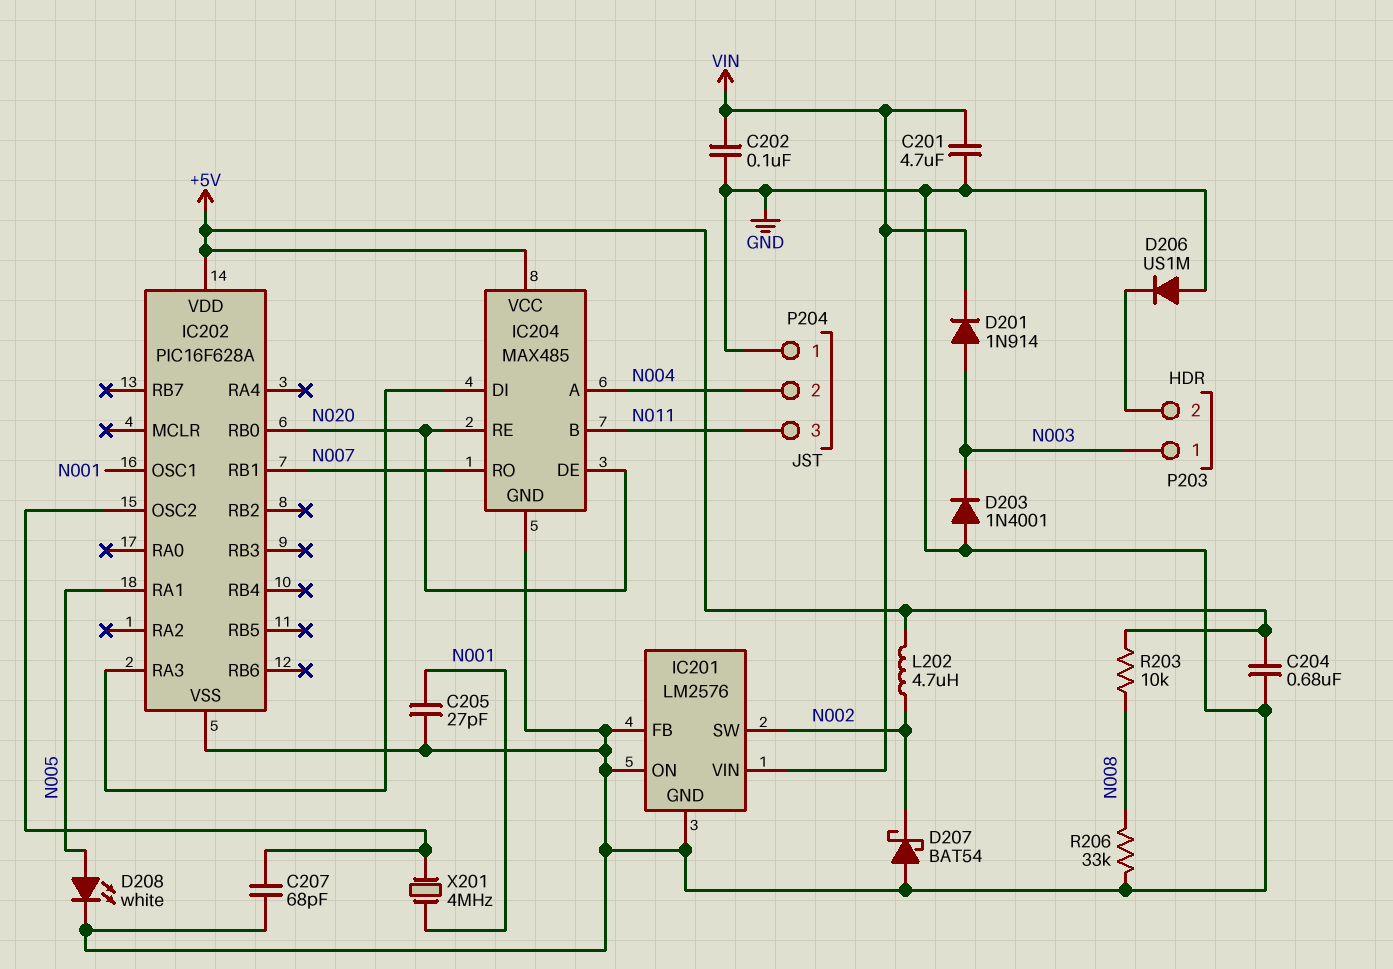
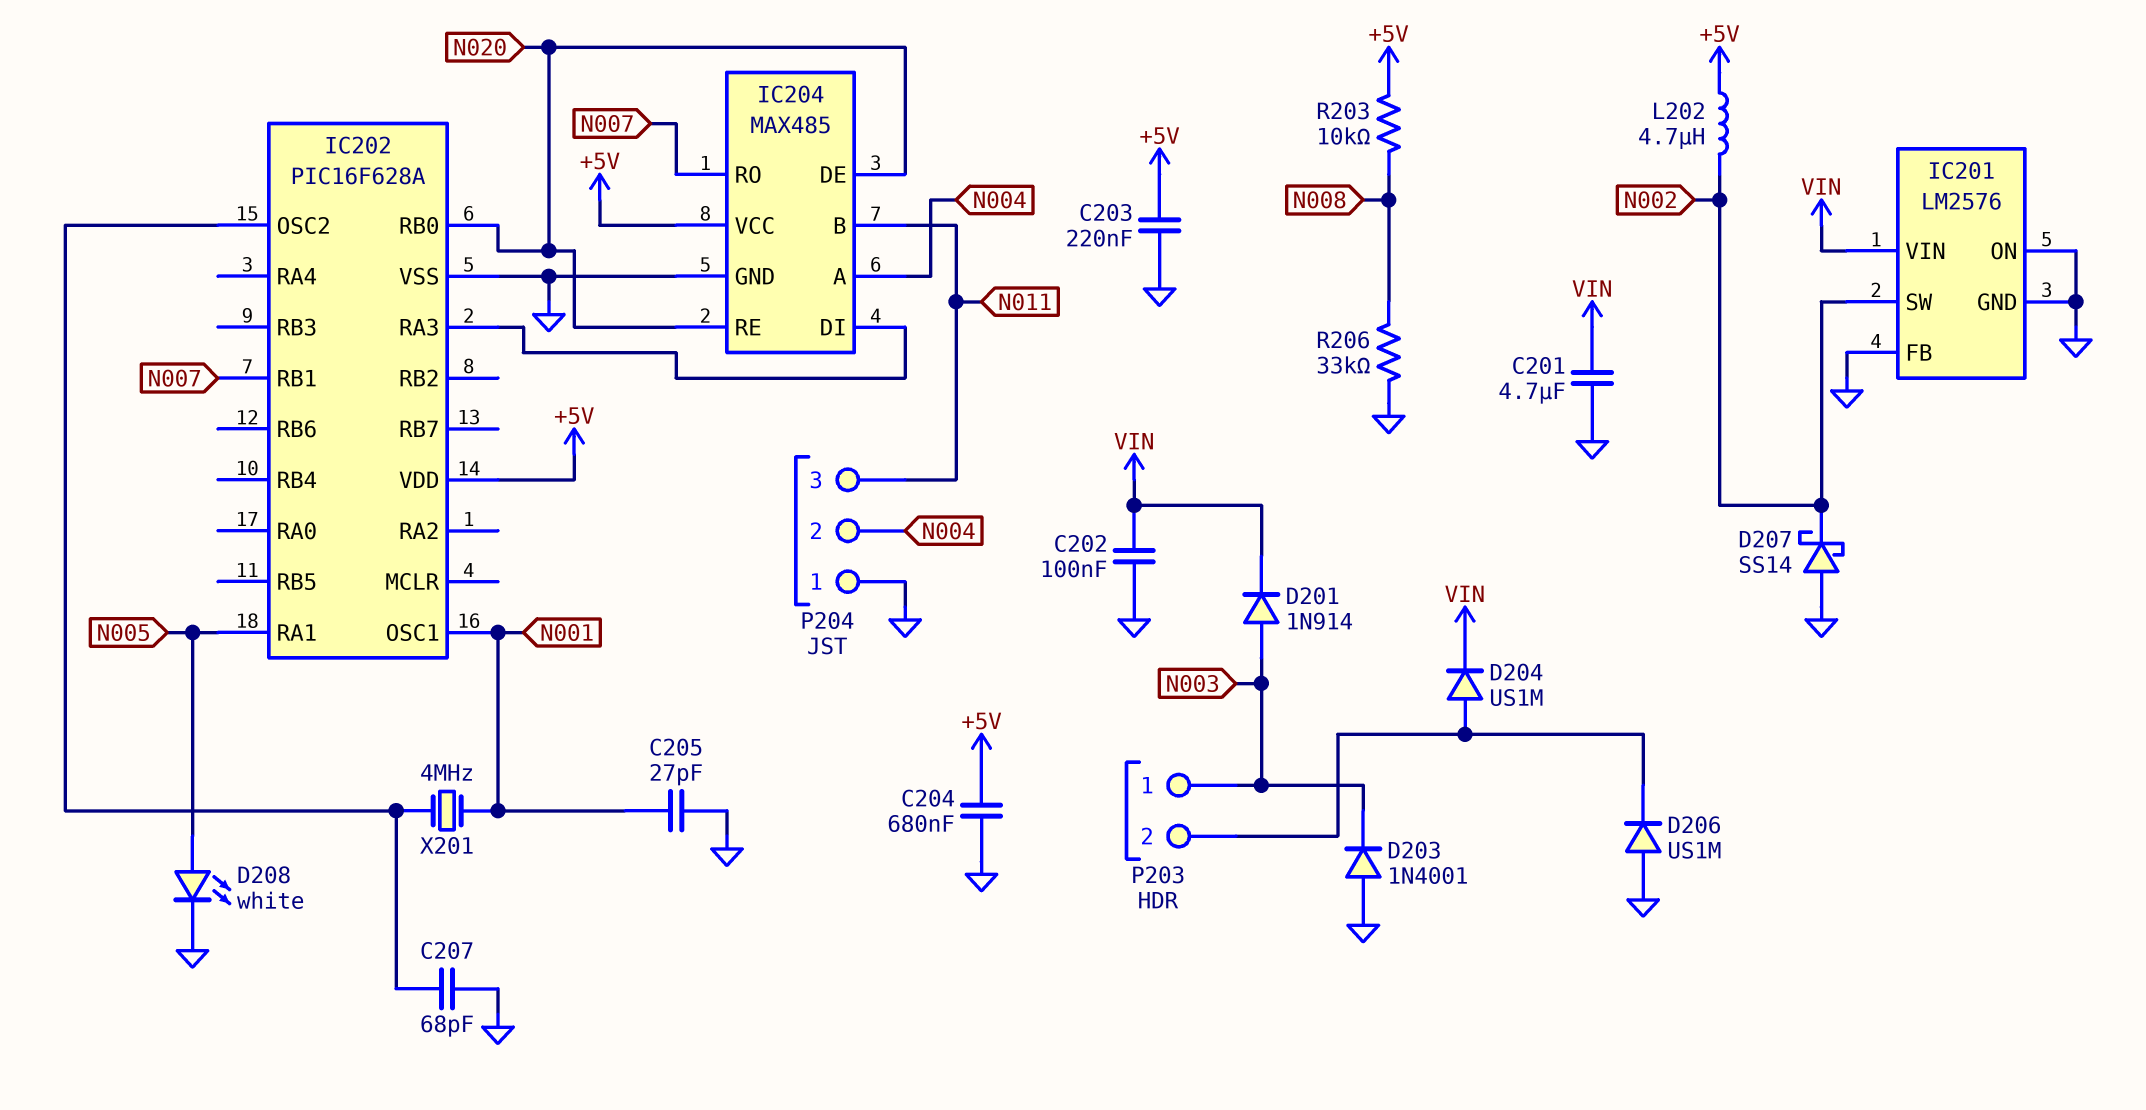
C203: none -> 220nF (+5V, GND)
D204: none -> diode US1M (A P203/2, K VIN)
D207: schottky BAT54 (A GND, K N002) -> schottky SS14 (A GND, K N002)

